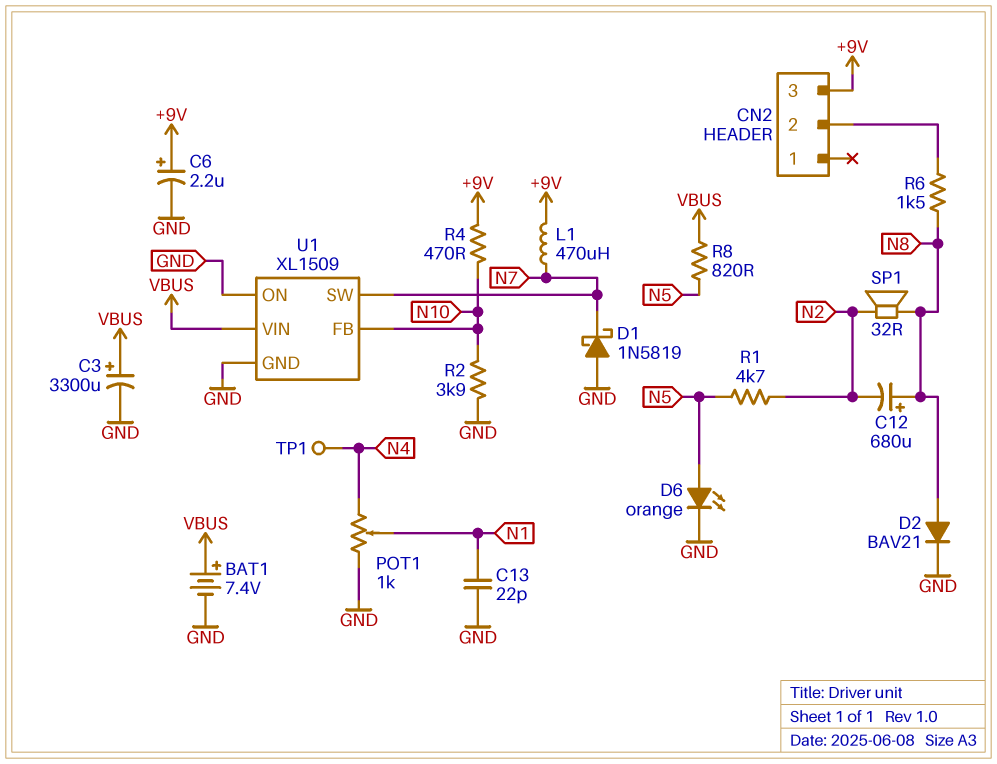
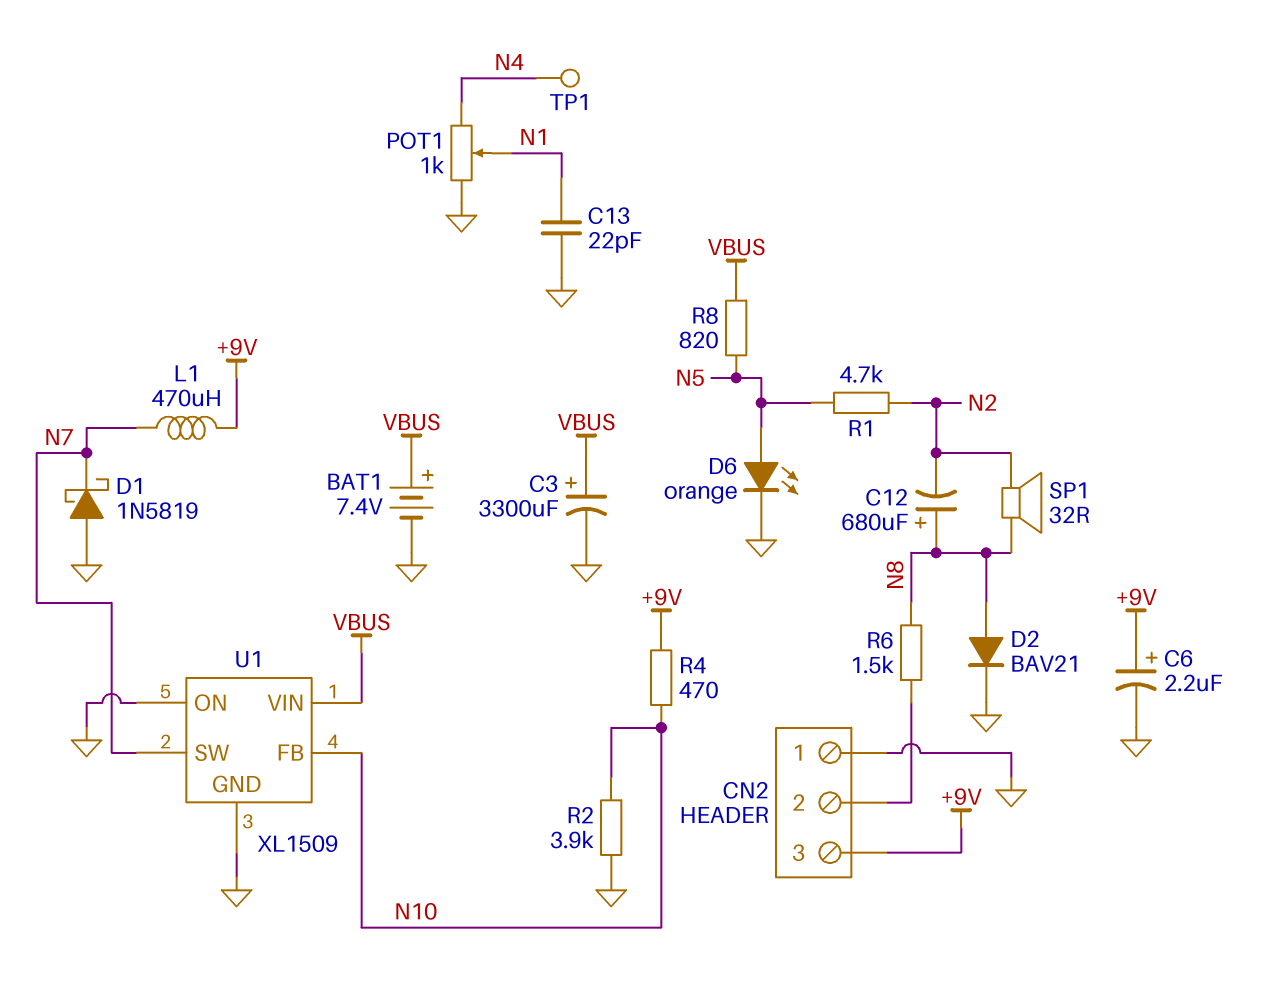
CN2 pin 1: none -> GND

